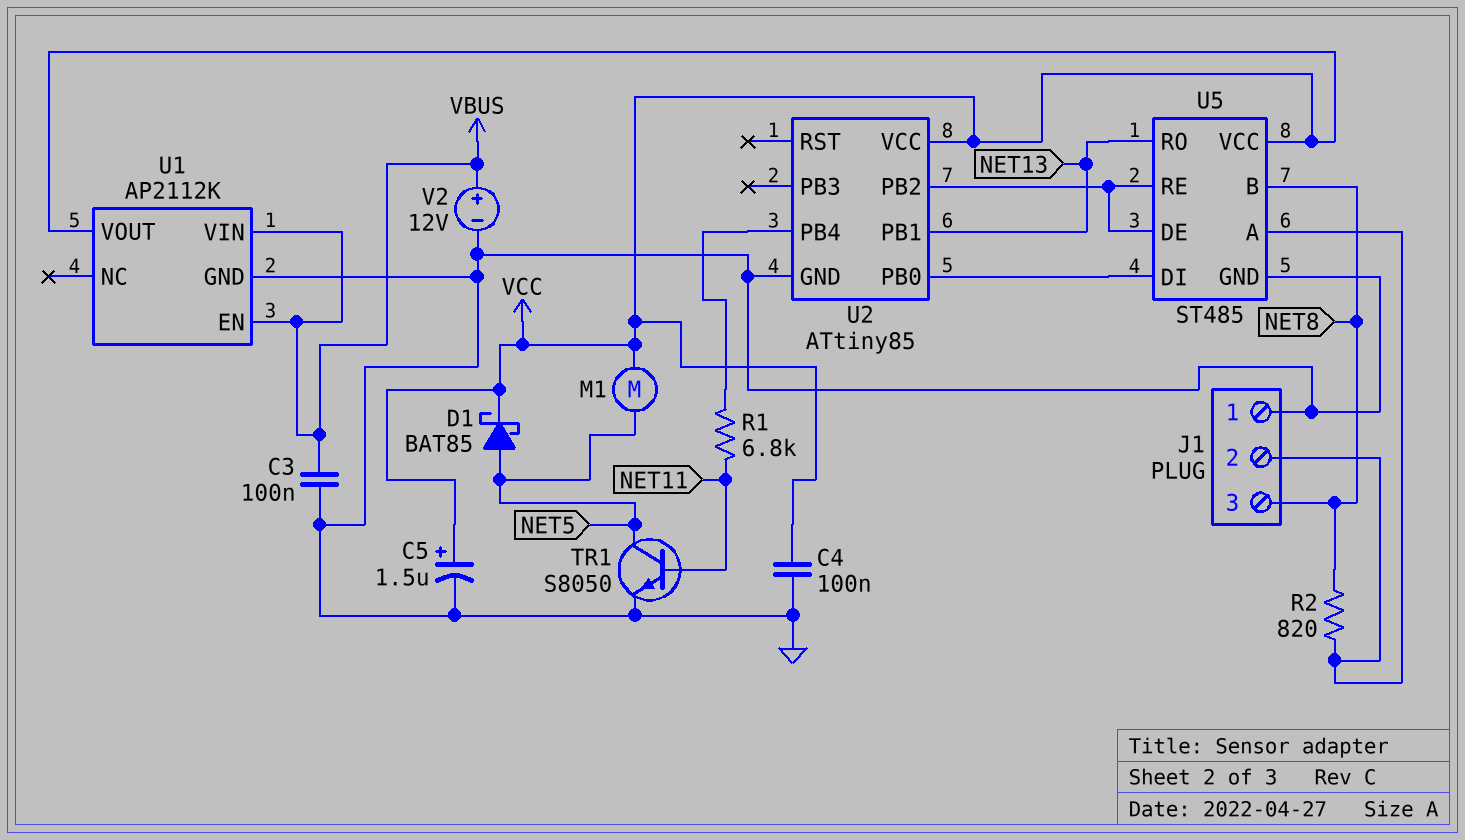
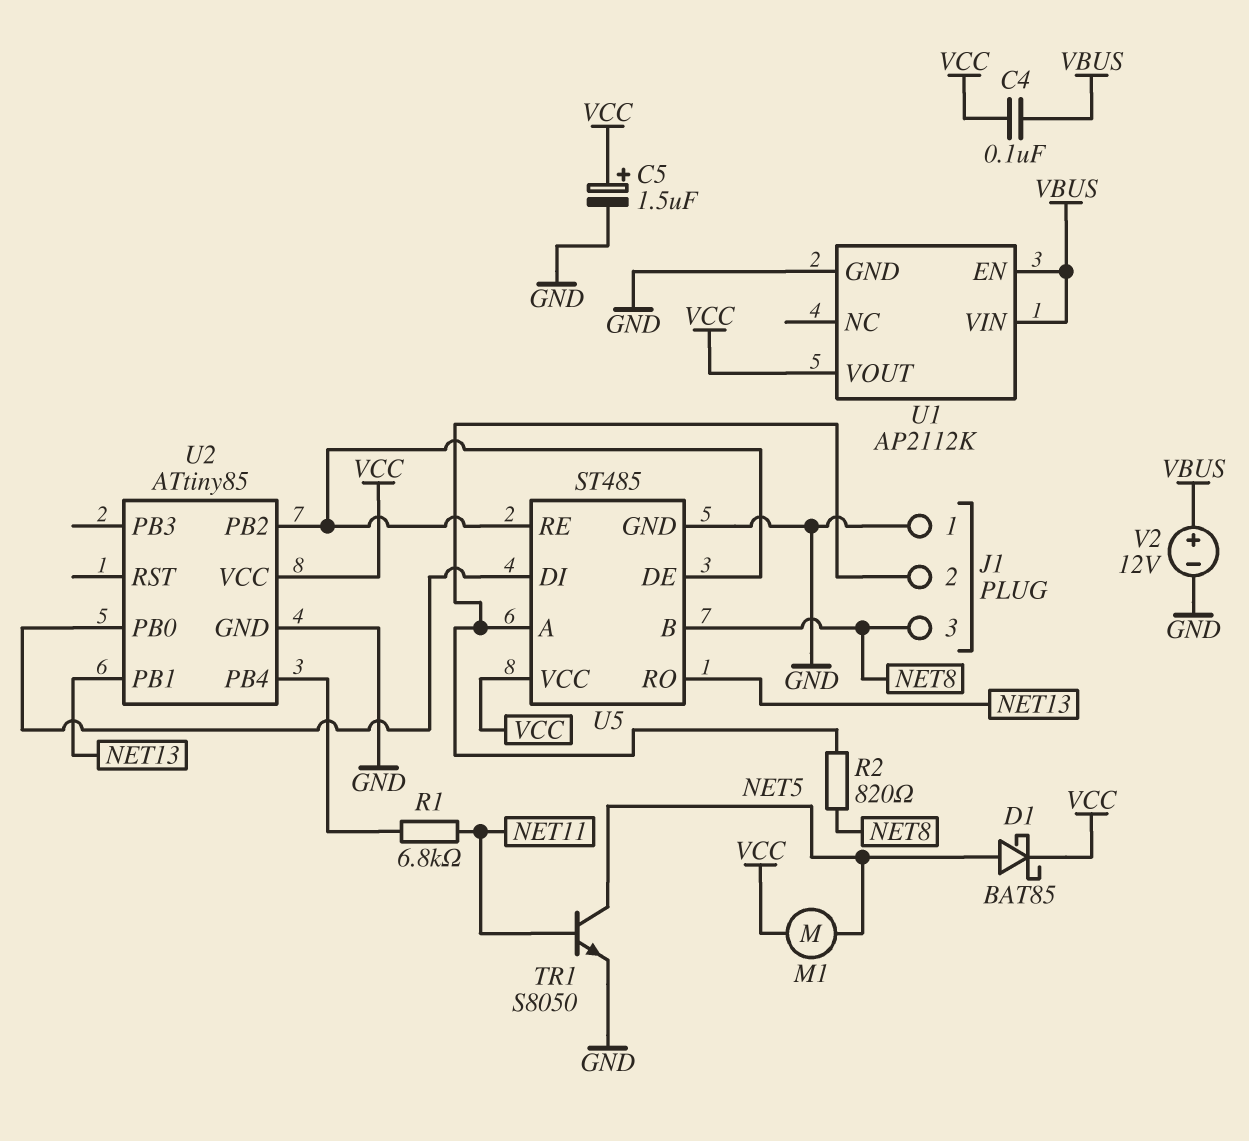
C3: 100nF (GND, VBUS) -> none
C4: 100nF (GND, VCC) -> 100nF (VBUS, VCC)

